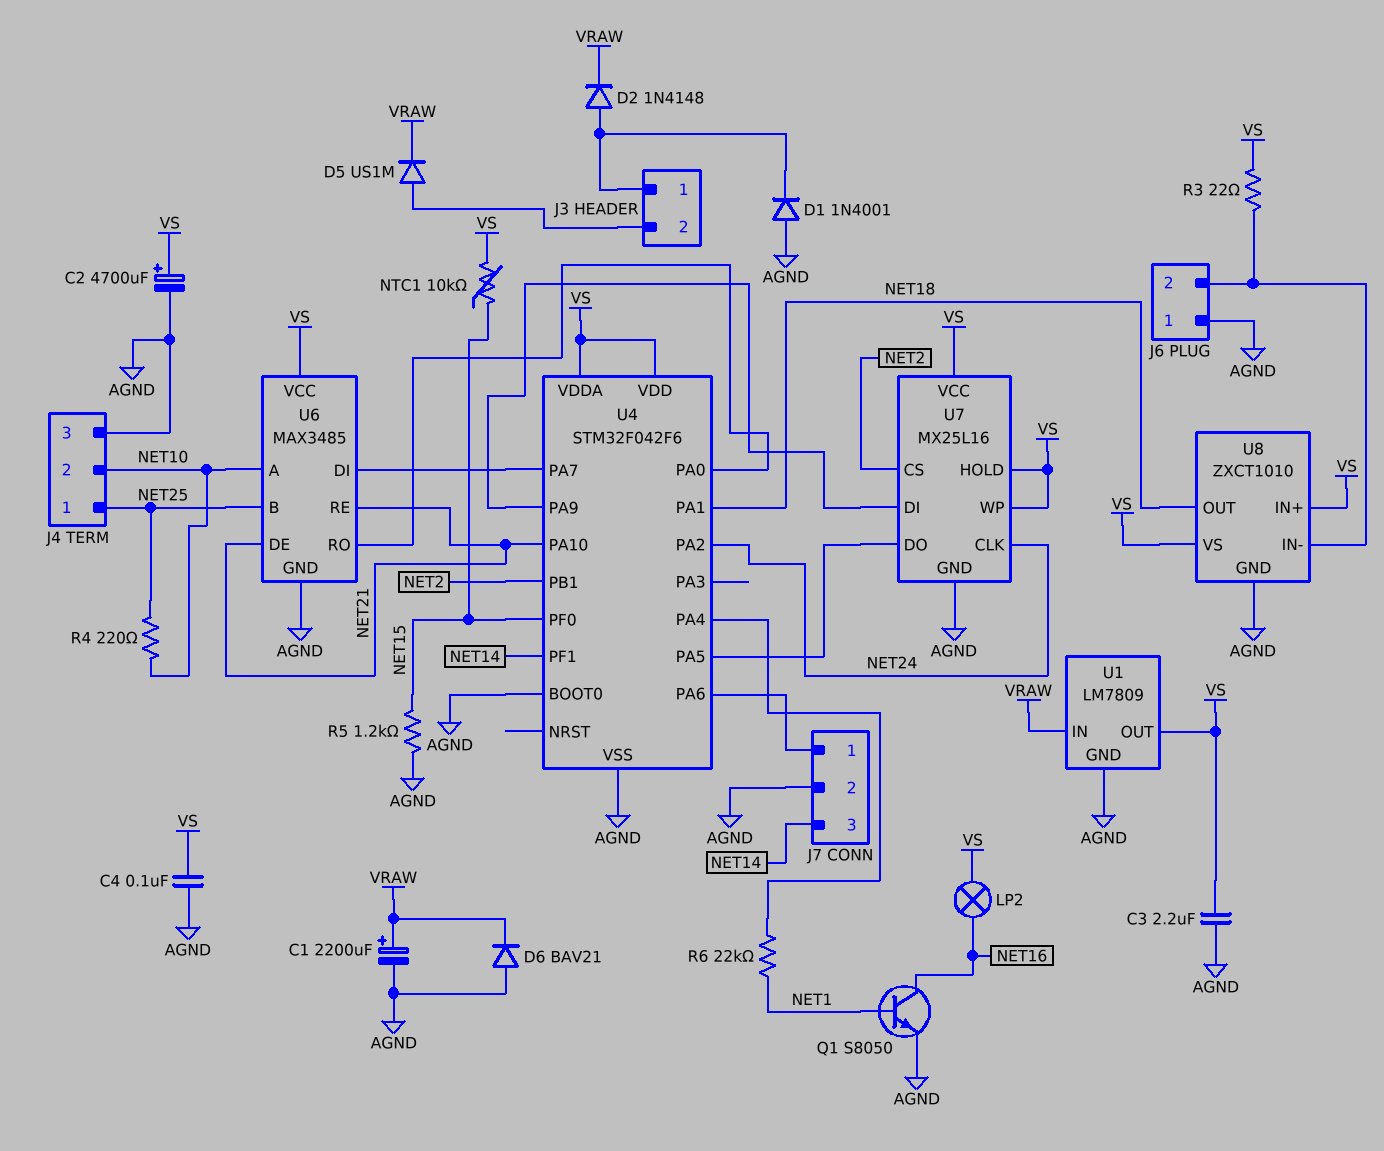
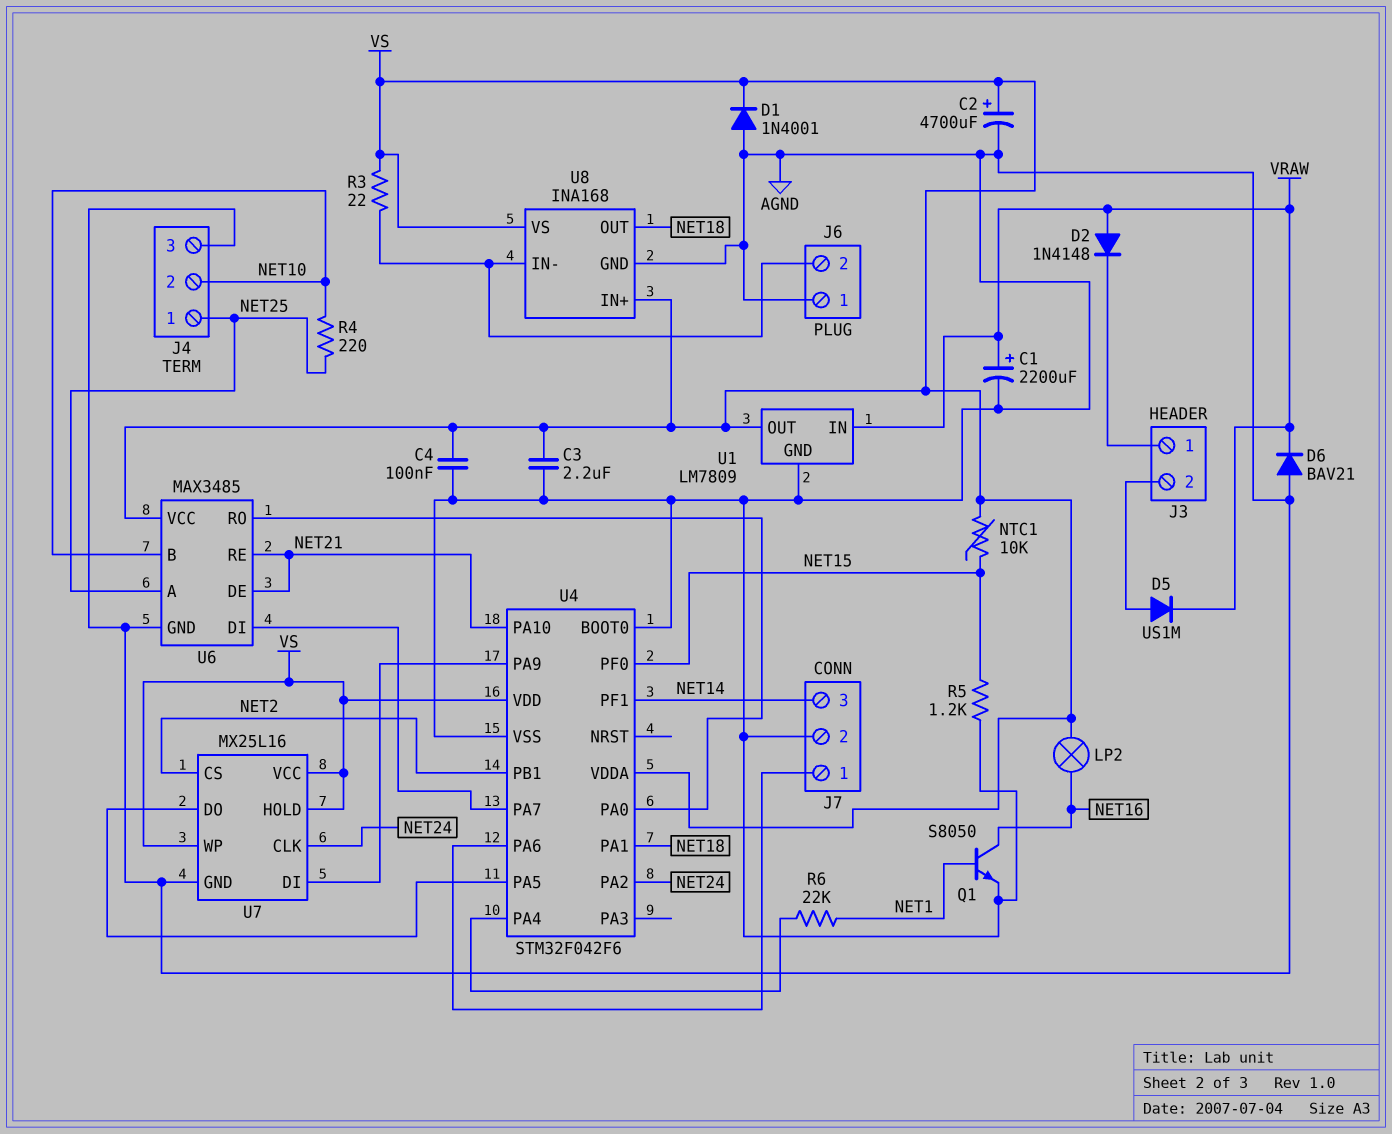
D1: diode 1N4001 (A AGND, K J3/1) -> diode 1N4001 (A AGND, K VS)
D2: diode 1N4148 (A J3/1, K VRAW) -> diode 1N4148 (A VRAW, K J3/1)
U6 pin A: NET10 -> NET25
U6 pin B: NET25 -> NET10
U8: ZXCT1010 -> INA168

